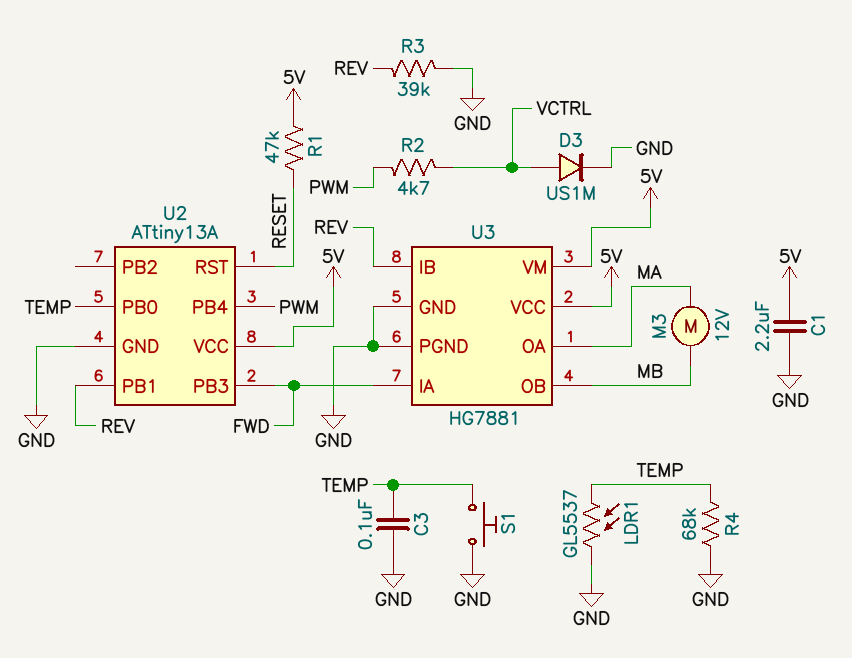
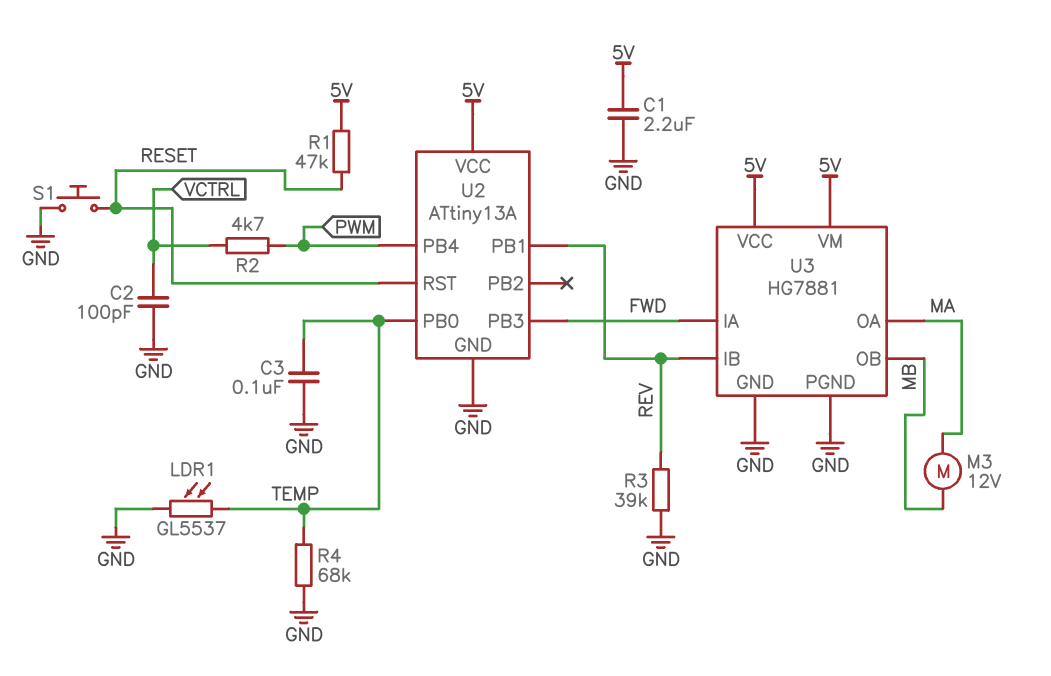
C2: none -> 100pF (GND, VCTRL)
D3: diode US1M (A VCTRL, K GND) -> none
S1: button (GND, TEMP) -> button (GND, RESET)

